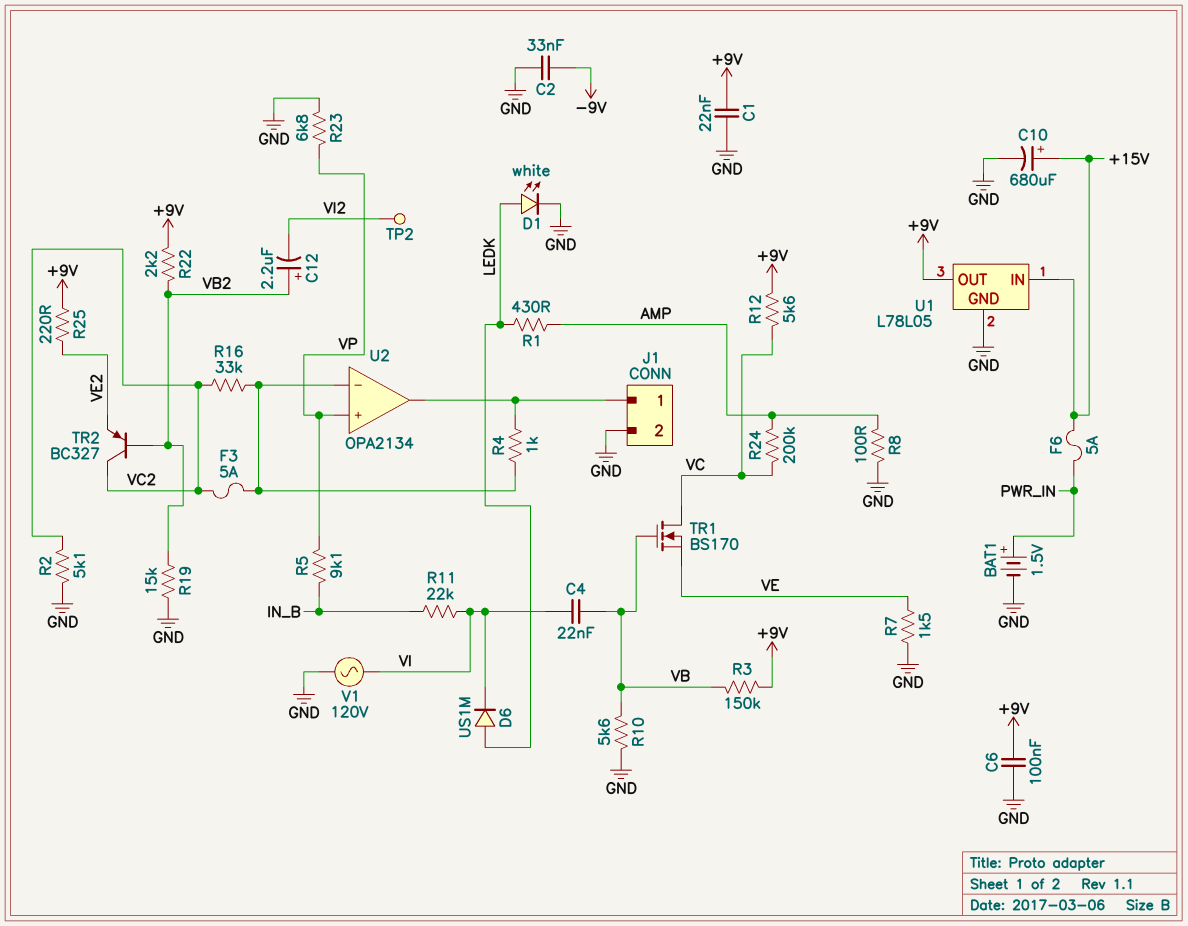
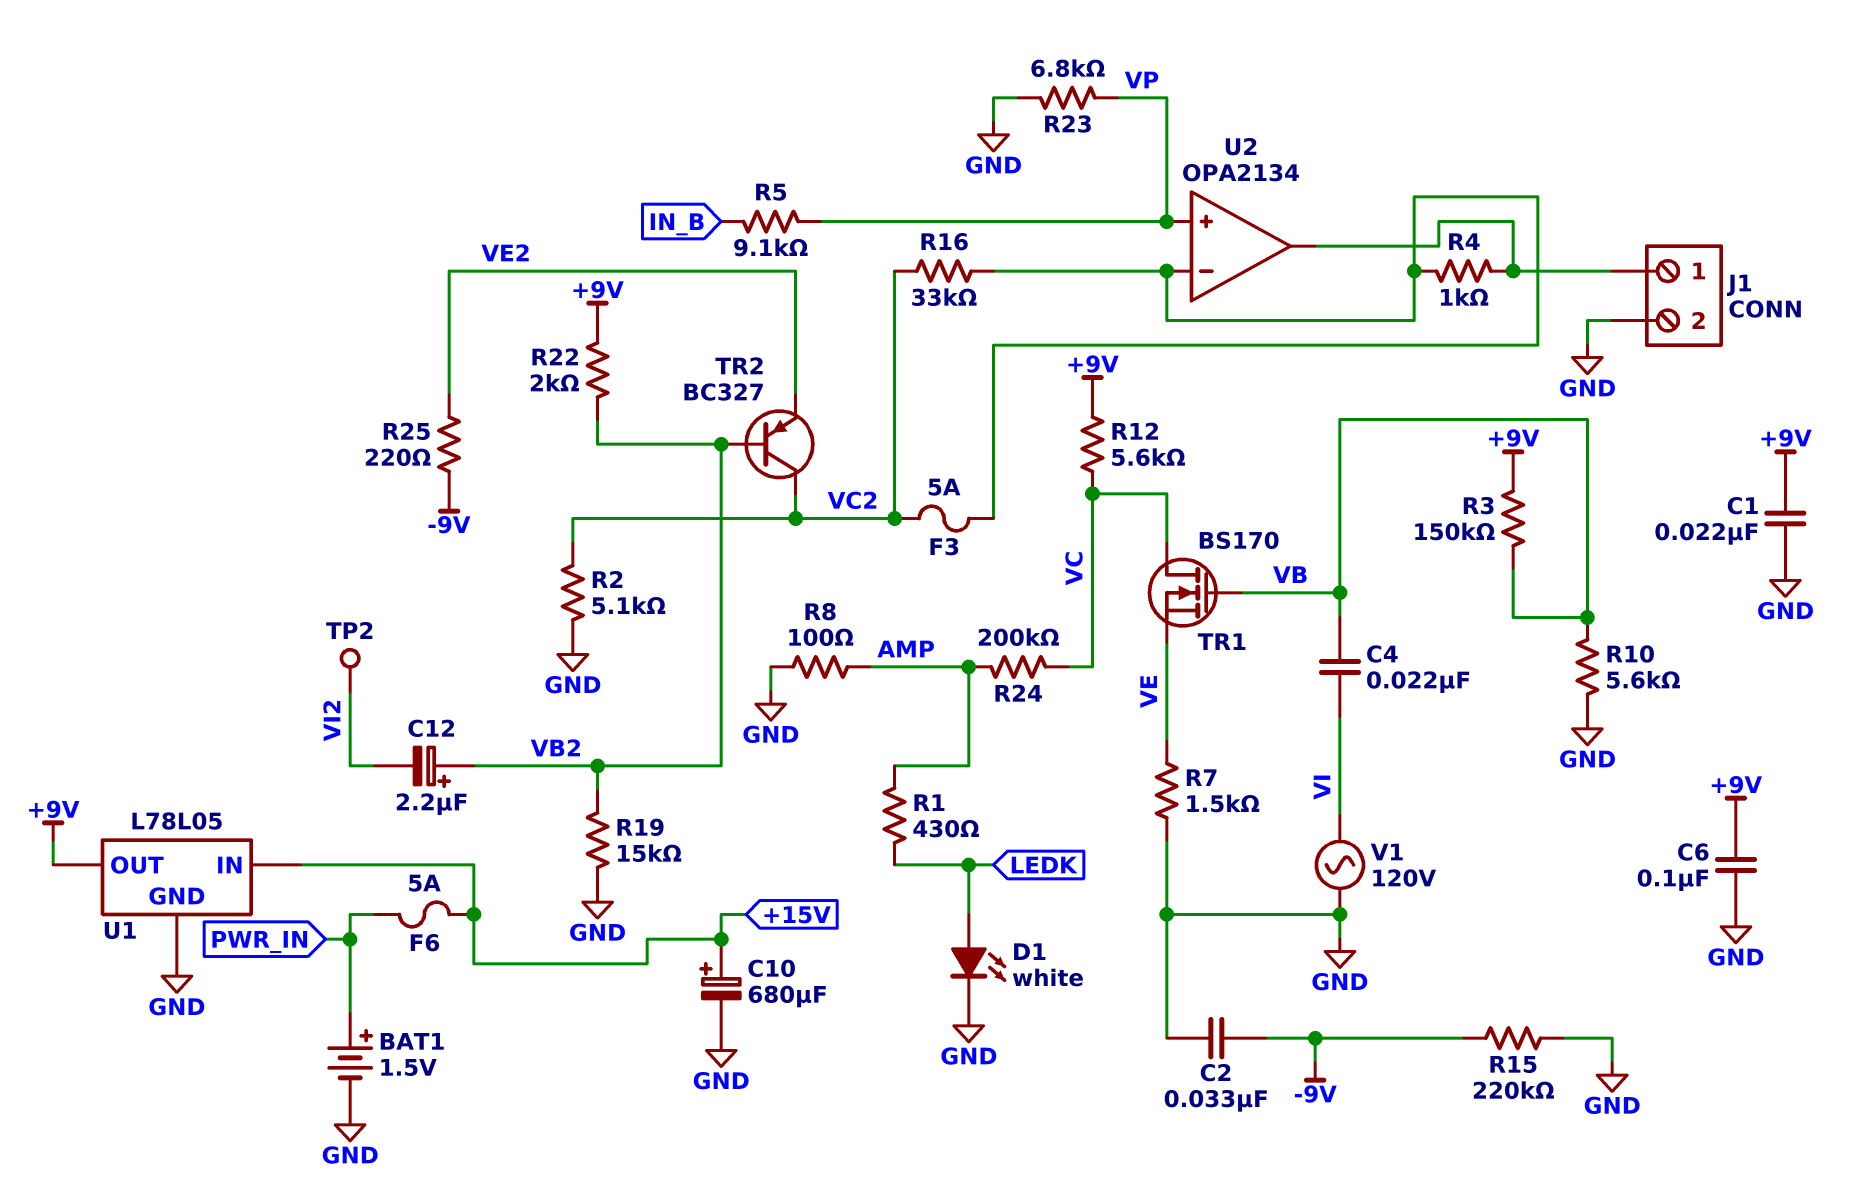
D6: diode US1M (A LEDK, K VI) -> none
R11: 22k (IN_B, VI) -> none
R15: none -> 220k (-9V, GND)
R22: 2.2k (+9V, VB2) -> 2k (+9V, VB2)
R25: 220 (+9V, VE2) -> 220 (-9V, VE2)

